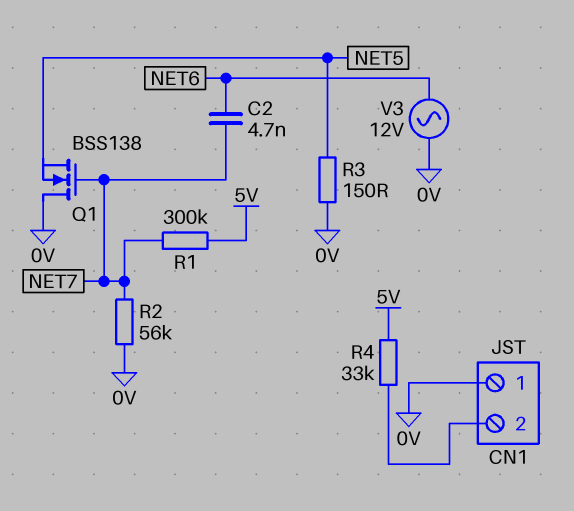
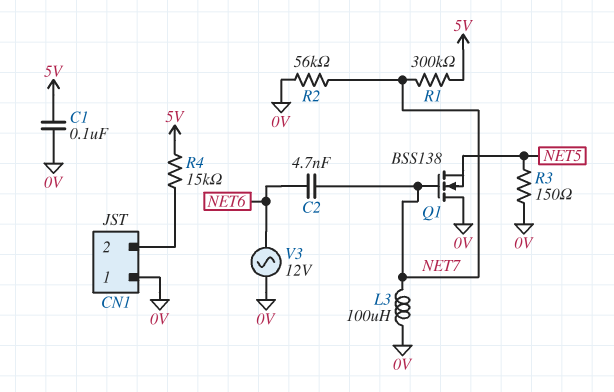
C1: none -> 100nF (0V, 5V)
L3: none -> 100uH (0V, NET7)
R4: 33k (5V, CN1/2) -> 15k (5V, CN1/2)

